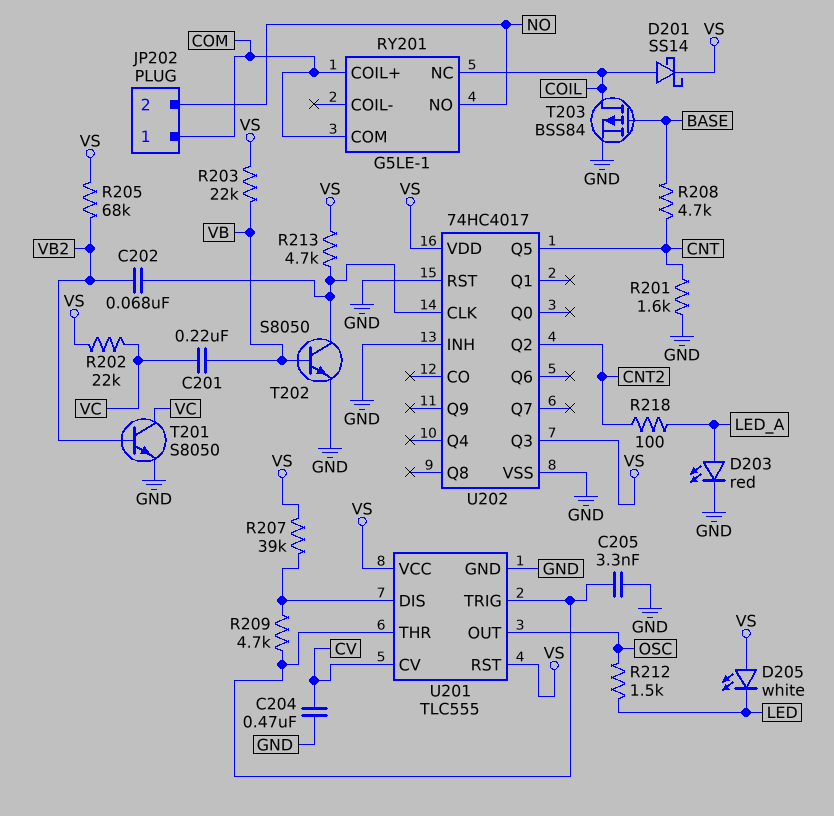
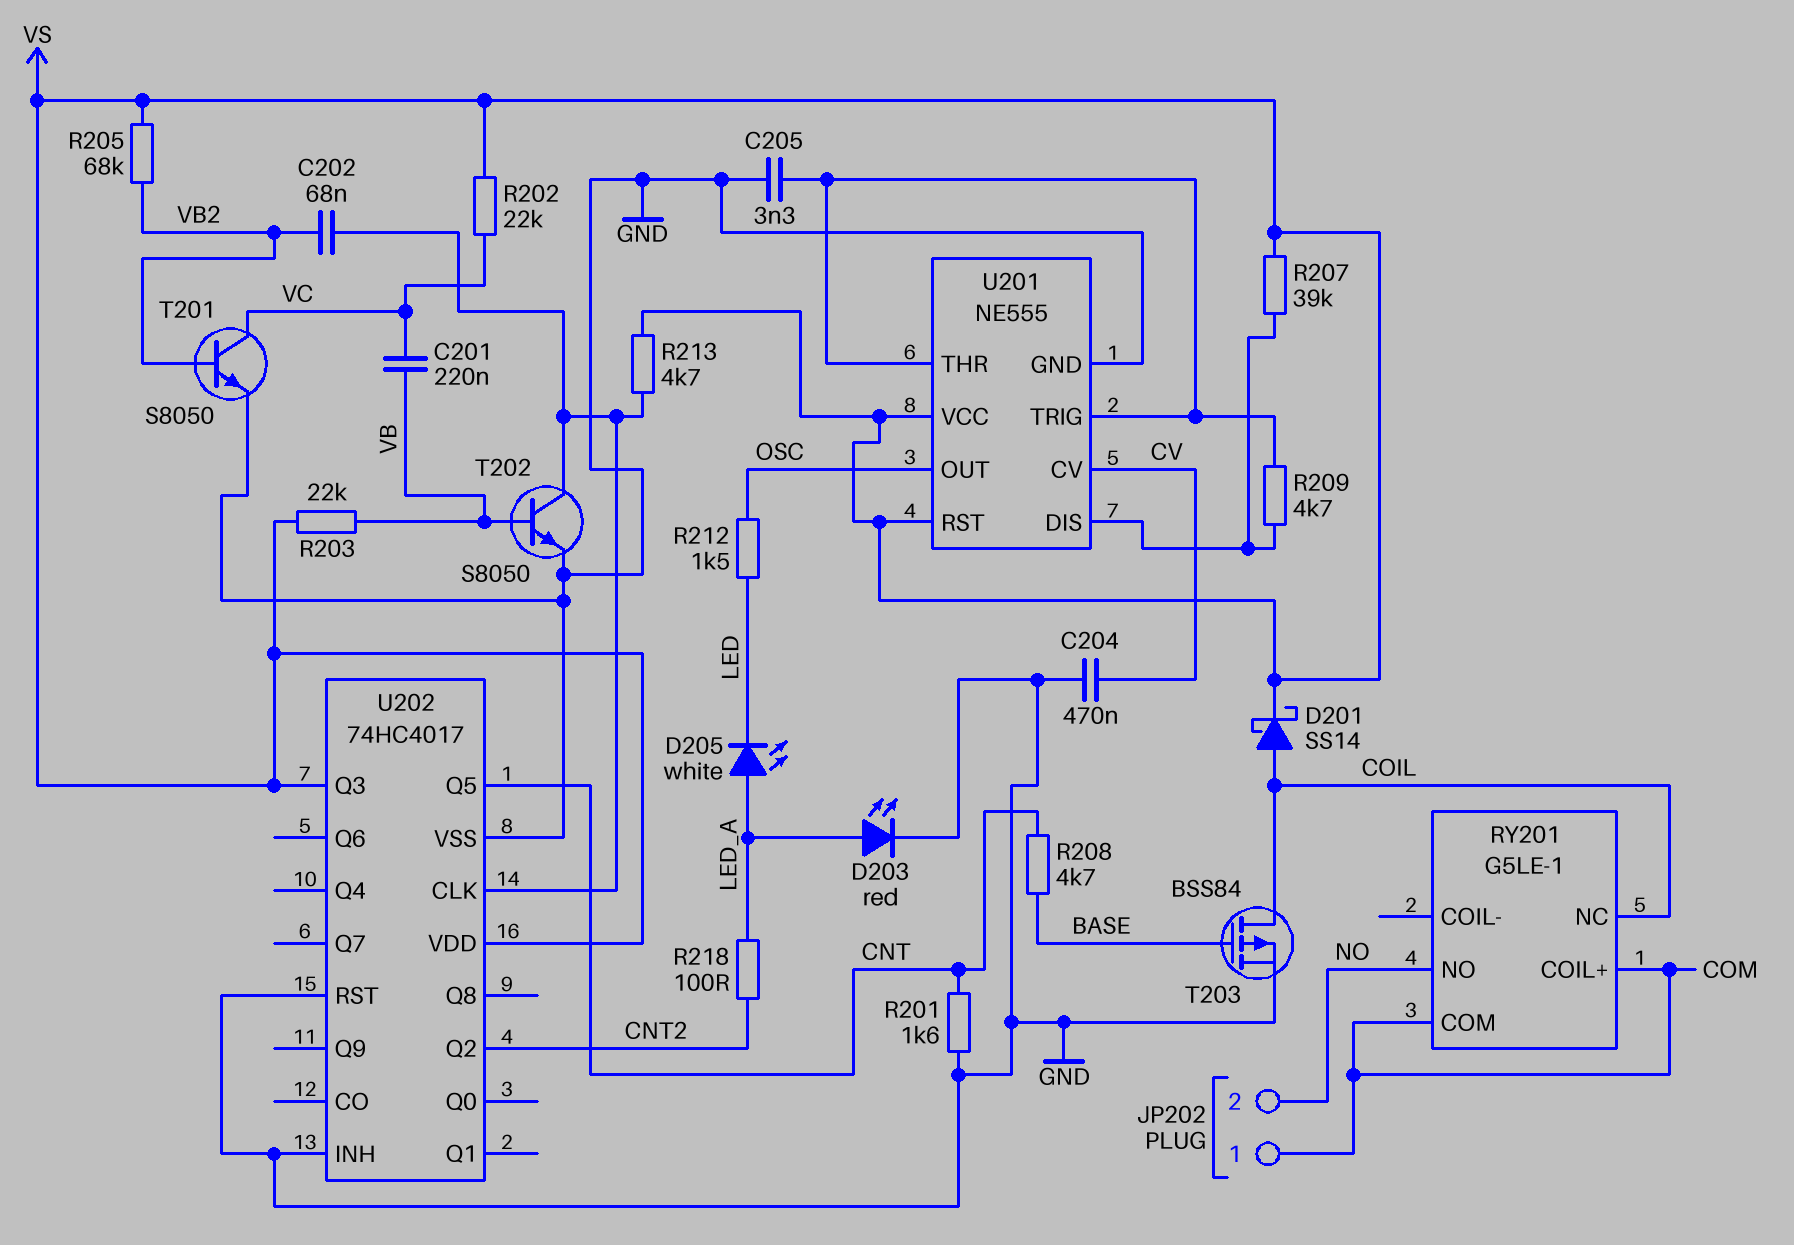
D205: LED white (A VS, K LED) -> LED white (A LED_A, K LED)
U201: TLC555 -> NE555

